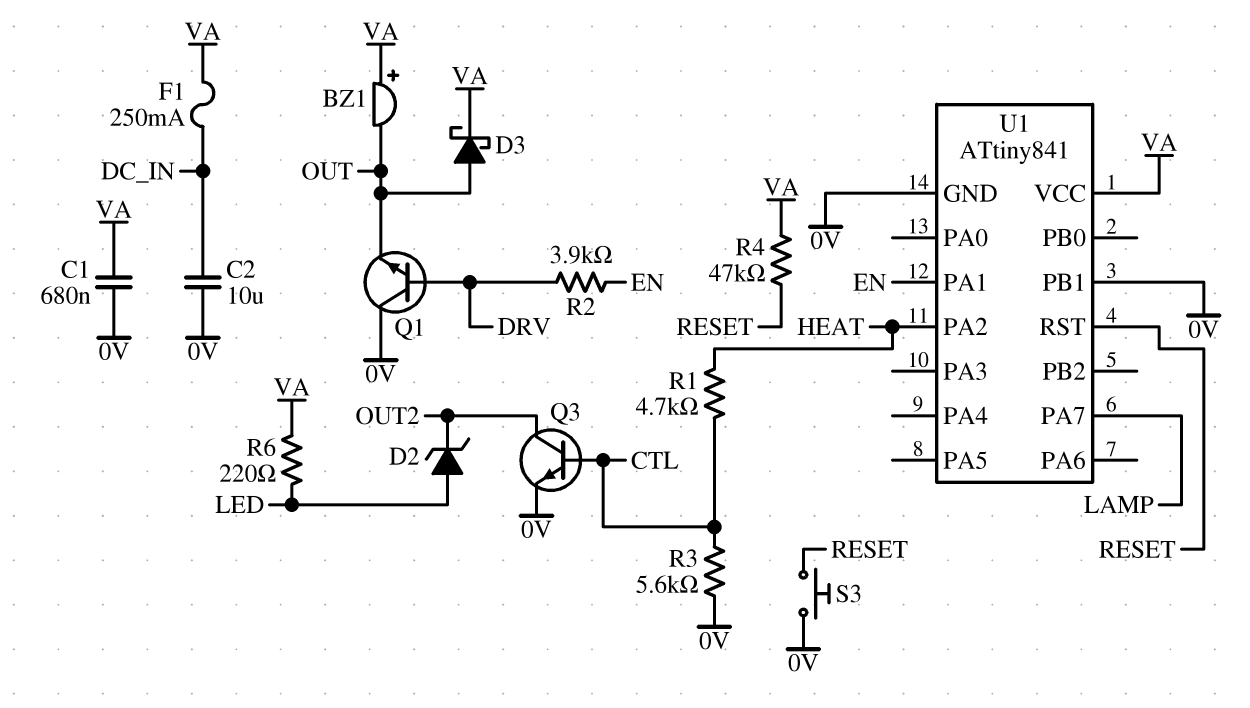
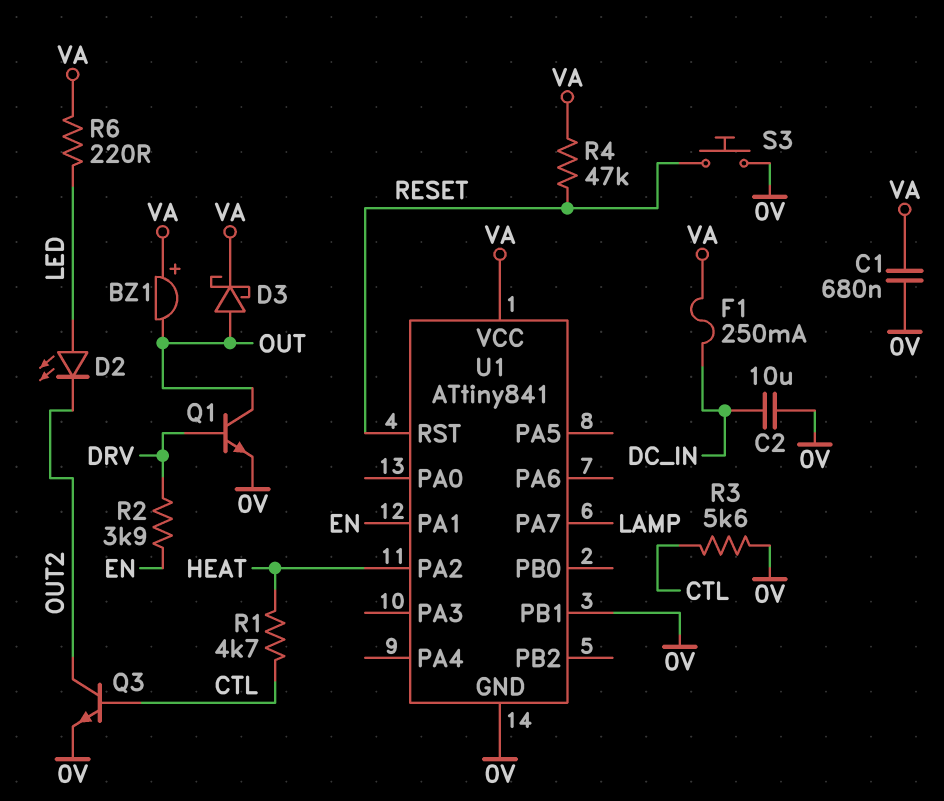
D2: zener (A LED, K OUT2) -> LED (A LED, K OUT2)
Q1: NPN (B DRV, C 0V, E OUT) -> NPN (B DRV, C OUT, E 0V)

